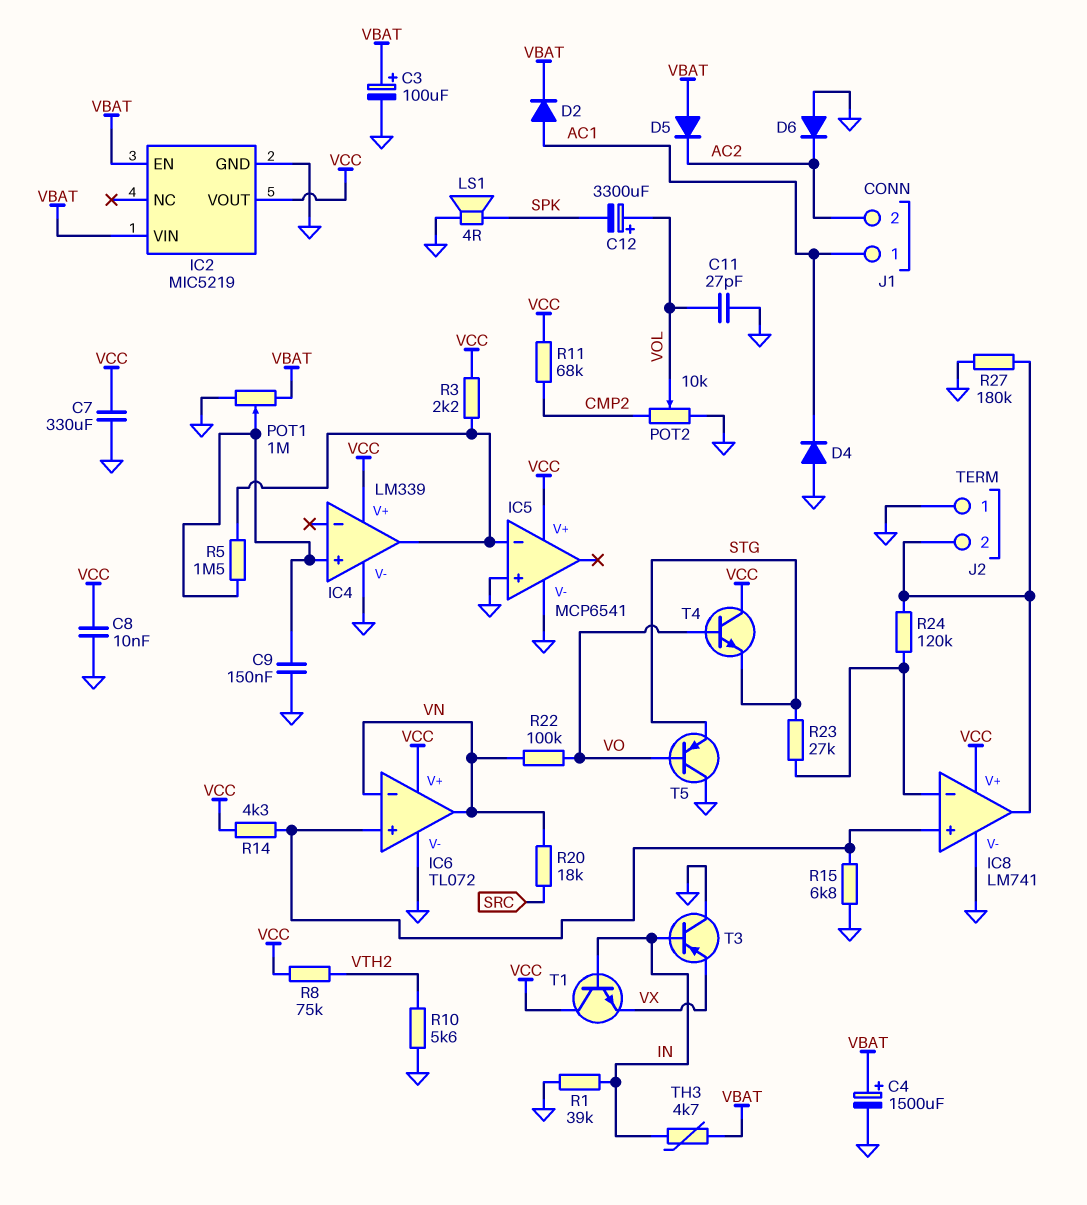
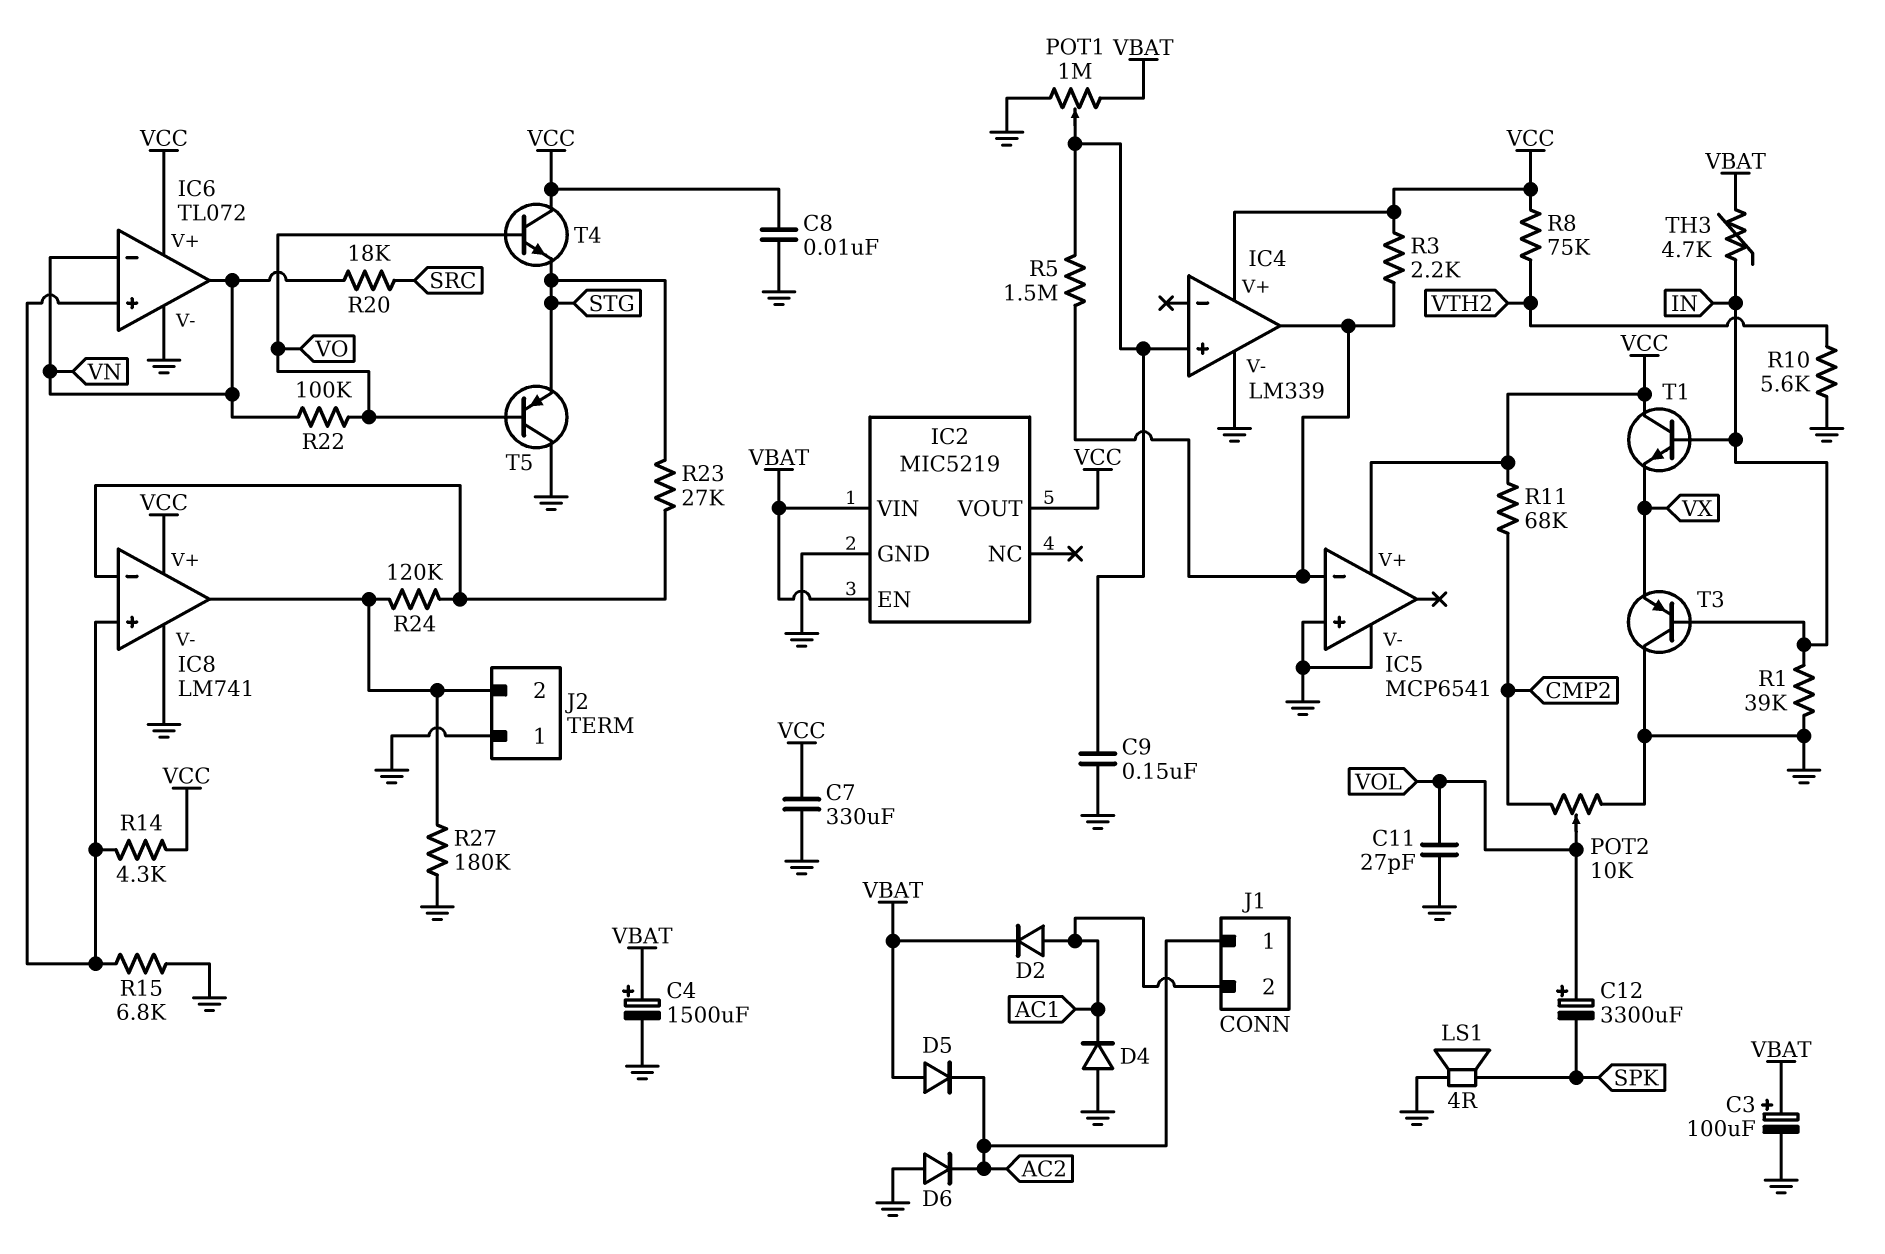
J1 pin 1: AC1 -> AC2
J1 pin 2: AC2 -> AC1

